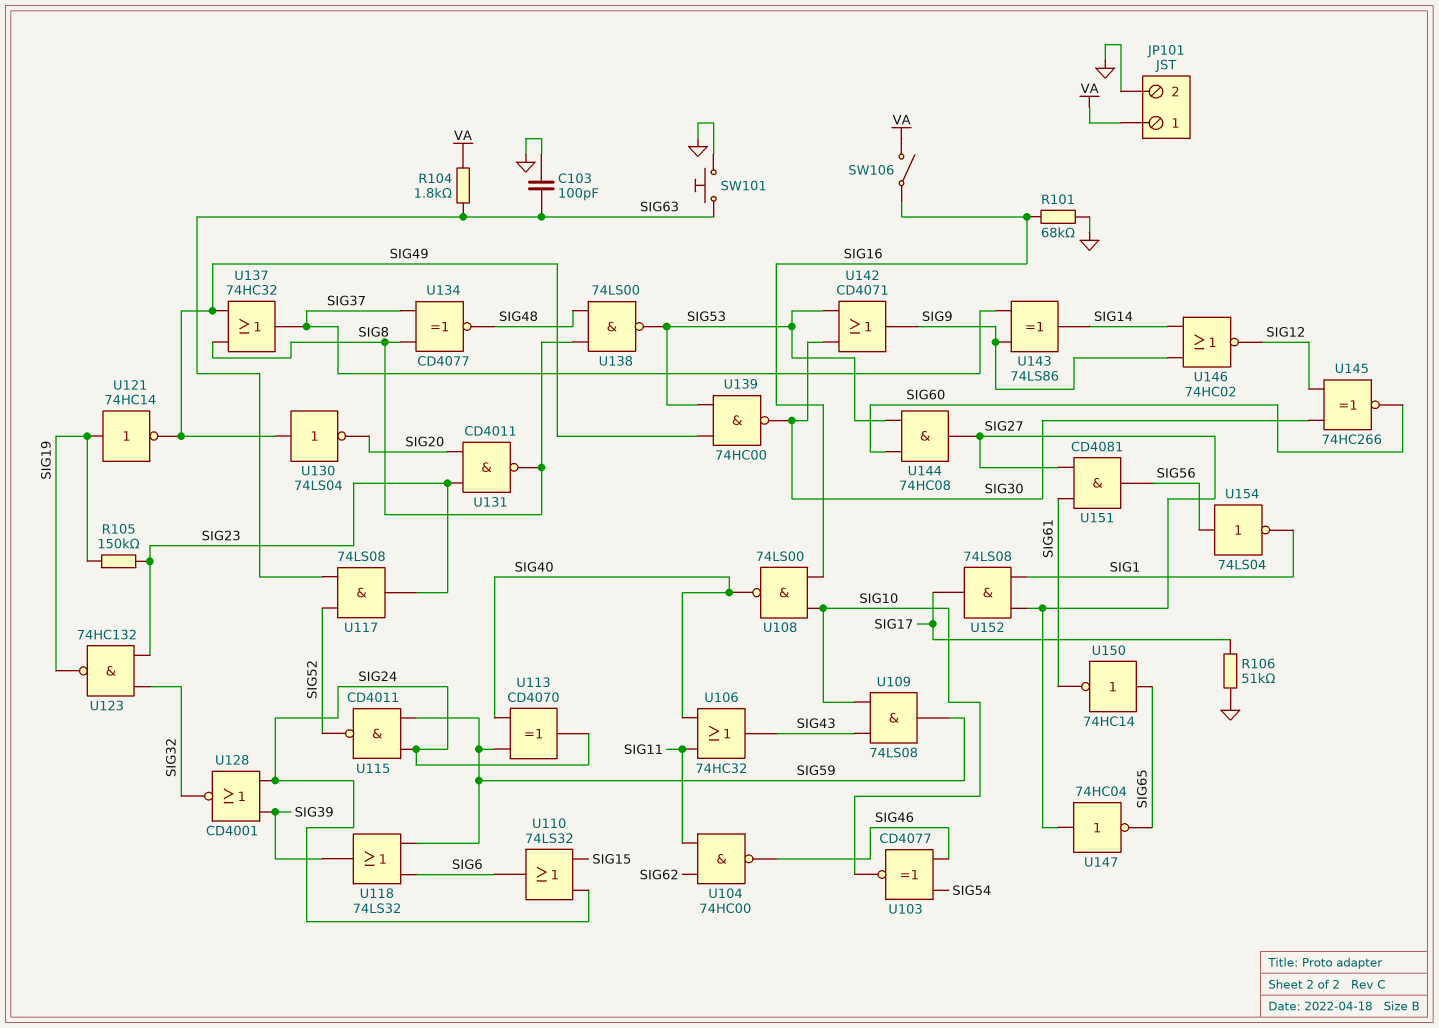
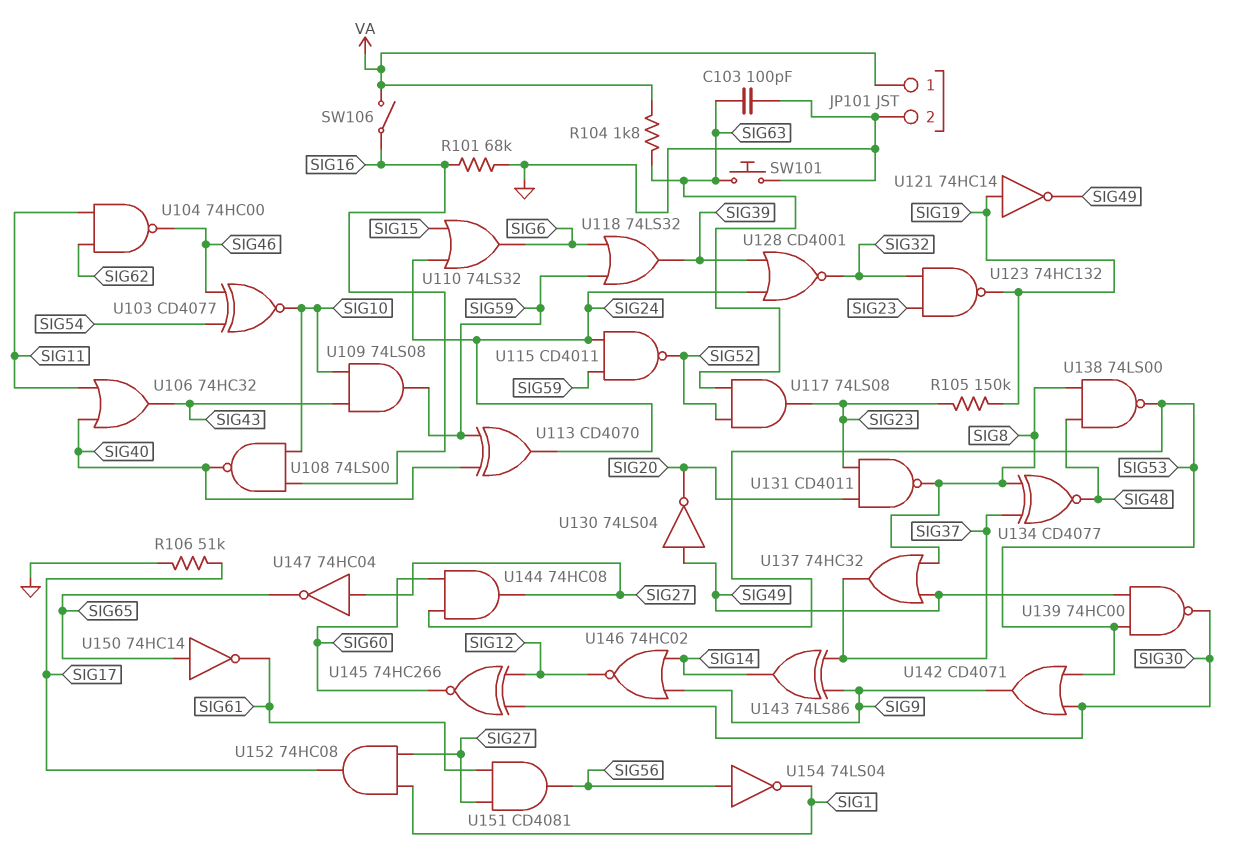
U152: AND 74LS08 (in SIG1, in SIG27, out SIG17) -> AND 74HC08 (in SIG1, in SIG27, out SIG17)

